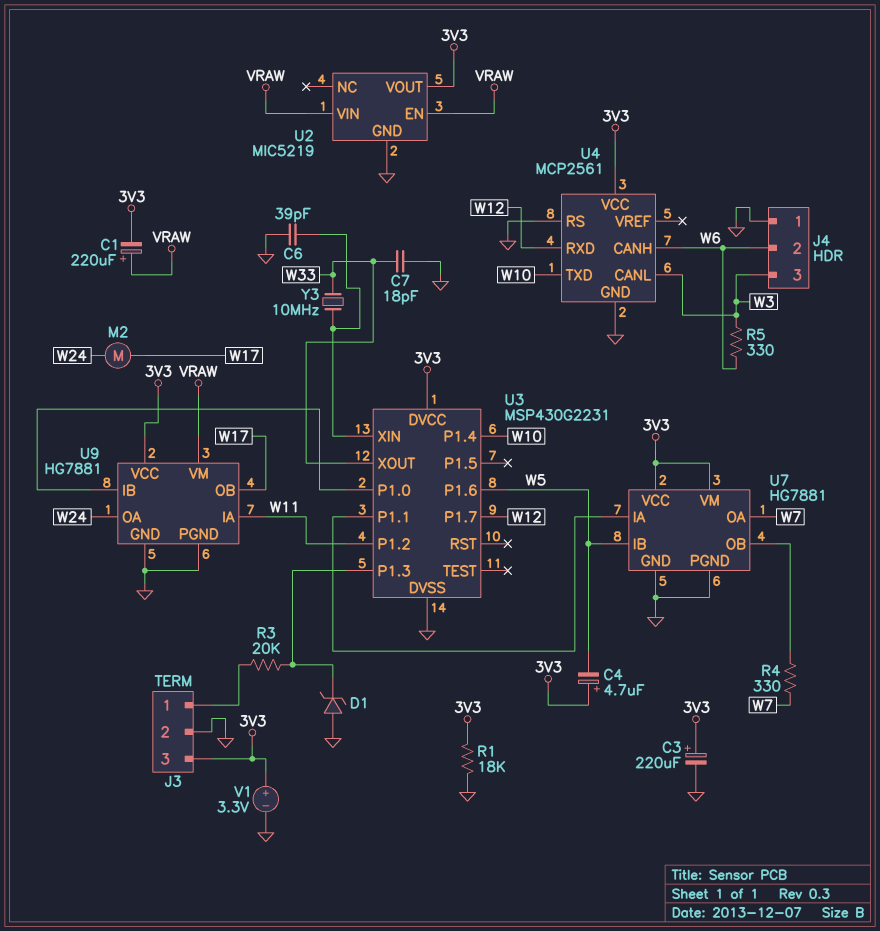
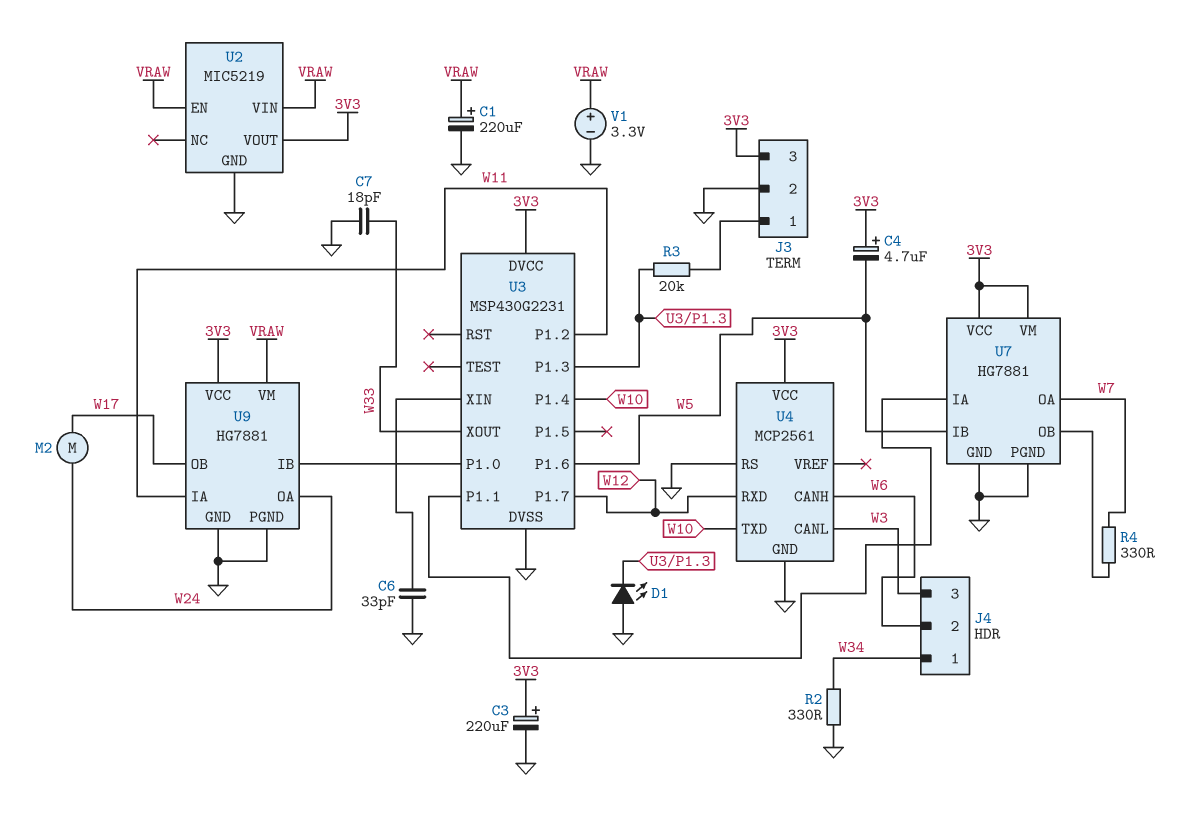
C1: 220uF (plus VRAW, minus 3V3) -> 220uF (plus VRAW, minus GND)
C6: 39pF (GND, U3/XIN) -> 33pF (GND, U3/XIN)
D1: zener (A GND, K U3/P1.3) -> LED (A GND, K U3/P1.3)
J4 pin 1: GND -> W34
R1: 18k (3V3, GND) -> none
R2: none -> 330 (GND, W34)
R5: 330 (W3, W6) -> none
V1: 3.3V (plus 3V3, minus GND) -> 3.3V (plus VRAW, minus GND)
Y3: 10MHz (U3/XIN, W33) -> none

